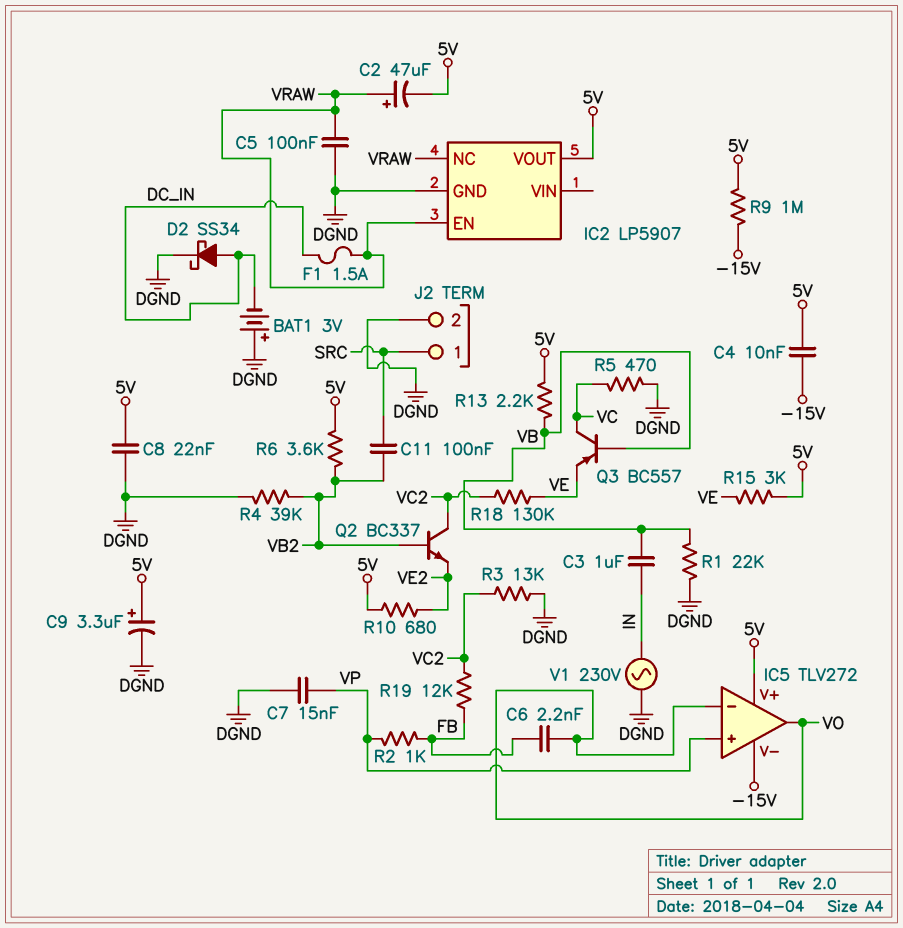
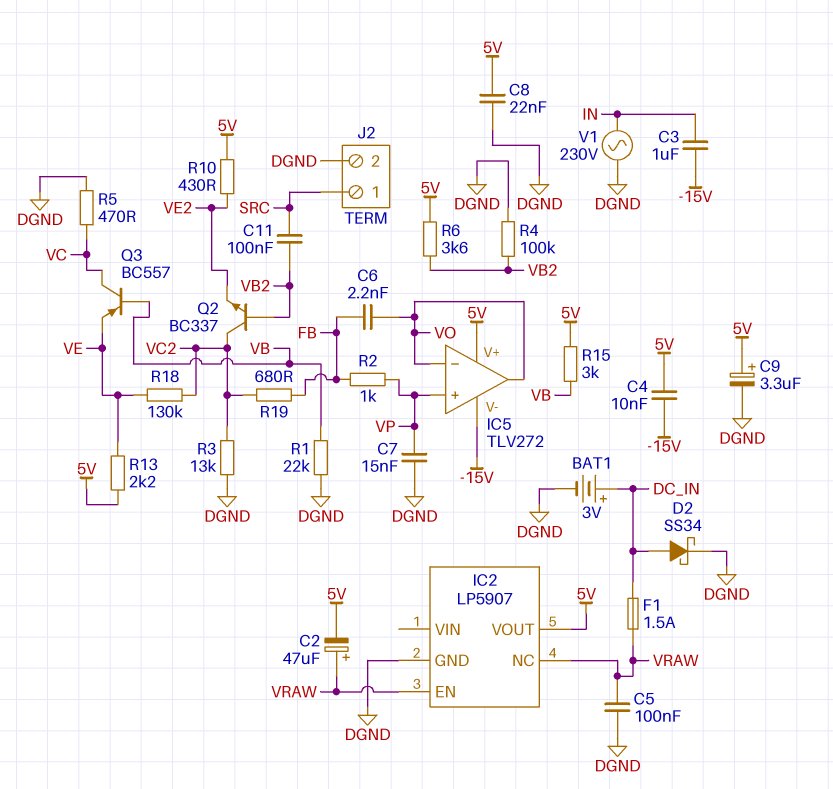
BAT1: 3V (plus DGND, minus DC_IN) -> 3V (plus DC_IN, minus DGND)
C3: 1uF (IN, VB) -> 1uF (-15V, IN)
R4: 39k (DGND, VB2) -> 100k (DGND, VB2)
R9: 1M (-15V, 5V) -> none
R10: 680 (5V, VE2) -> 430 (5V, VE2)
R13: 2.2k (5V, VB) -> 2.2k (5V, VE)
R15: 3k (5V, VE) -> 3k (5V, VB)
R19: 12k (FB, VC2) -> 680 (FB, VC2)

